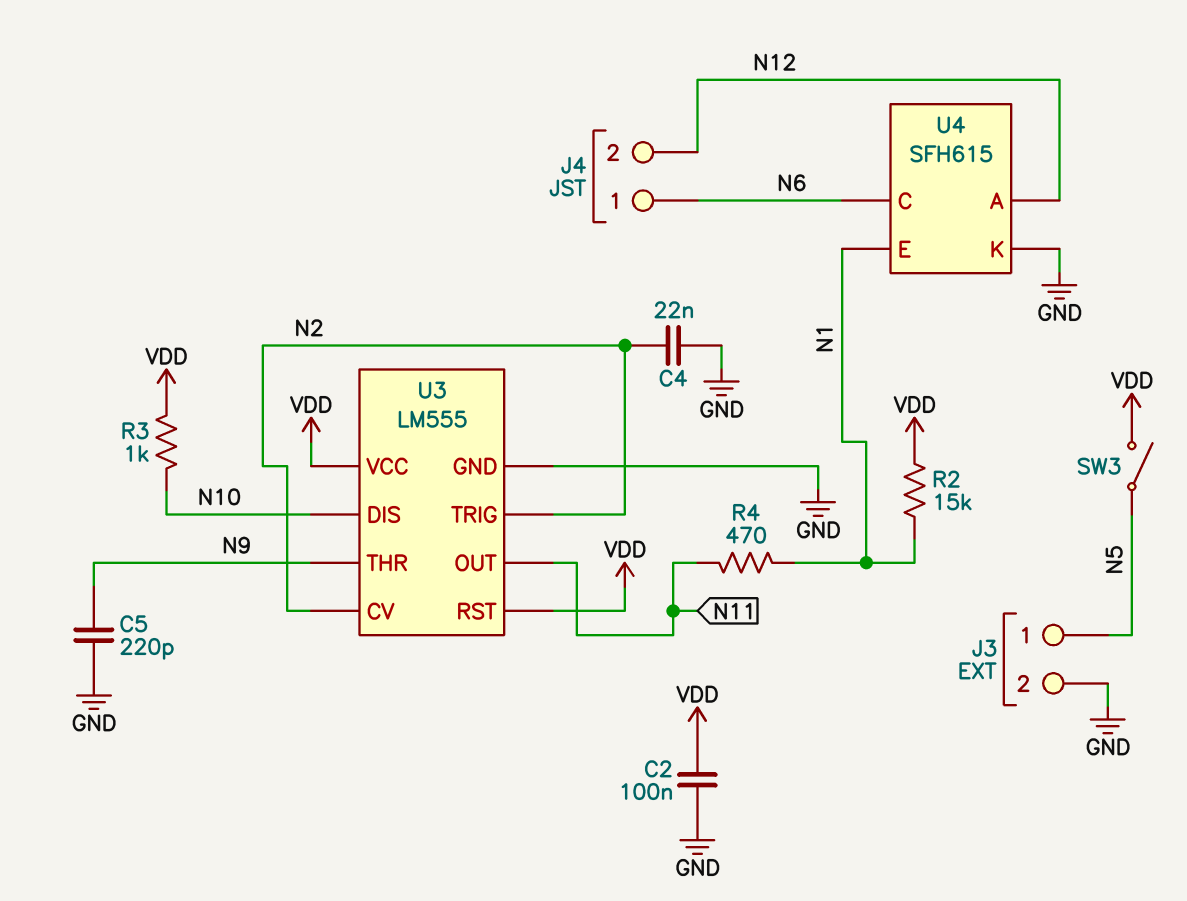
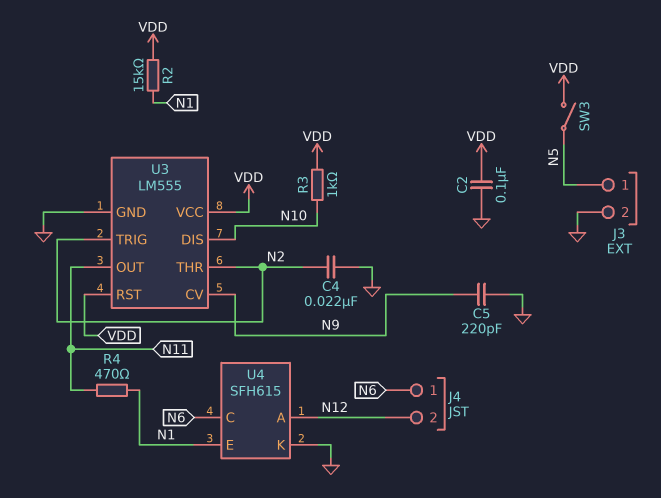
U3 pin CV: N2 -> N9
U3 pin THR: N9 -> N2

